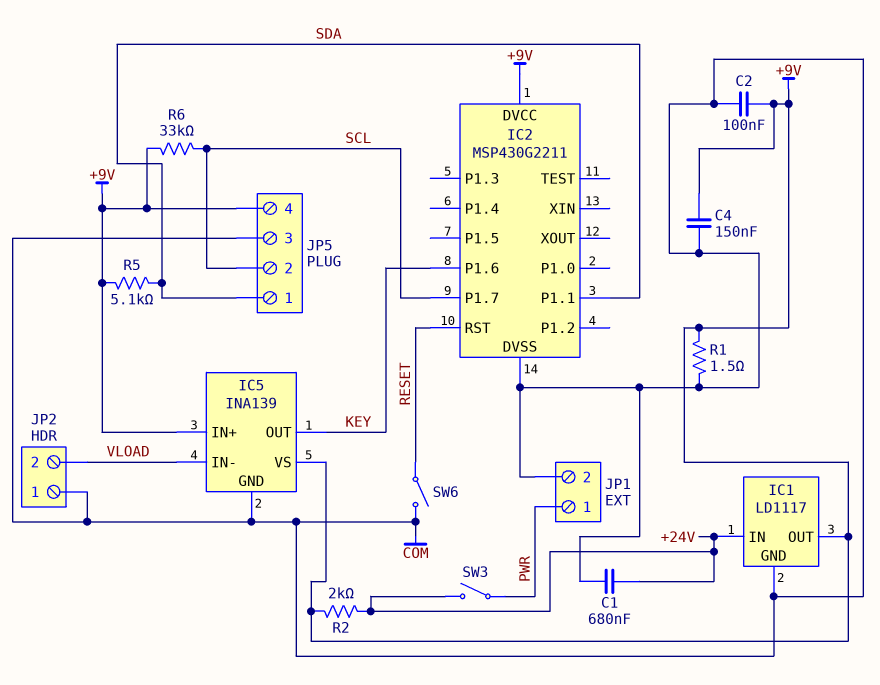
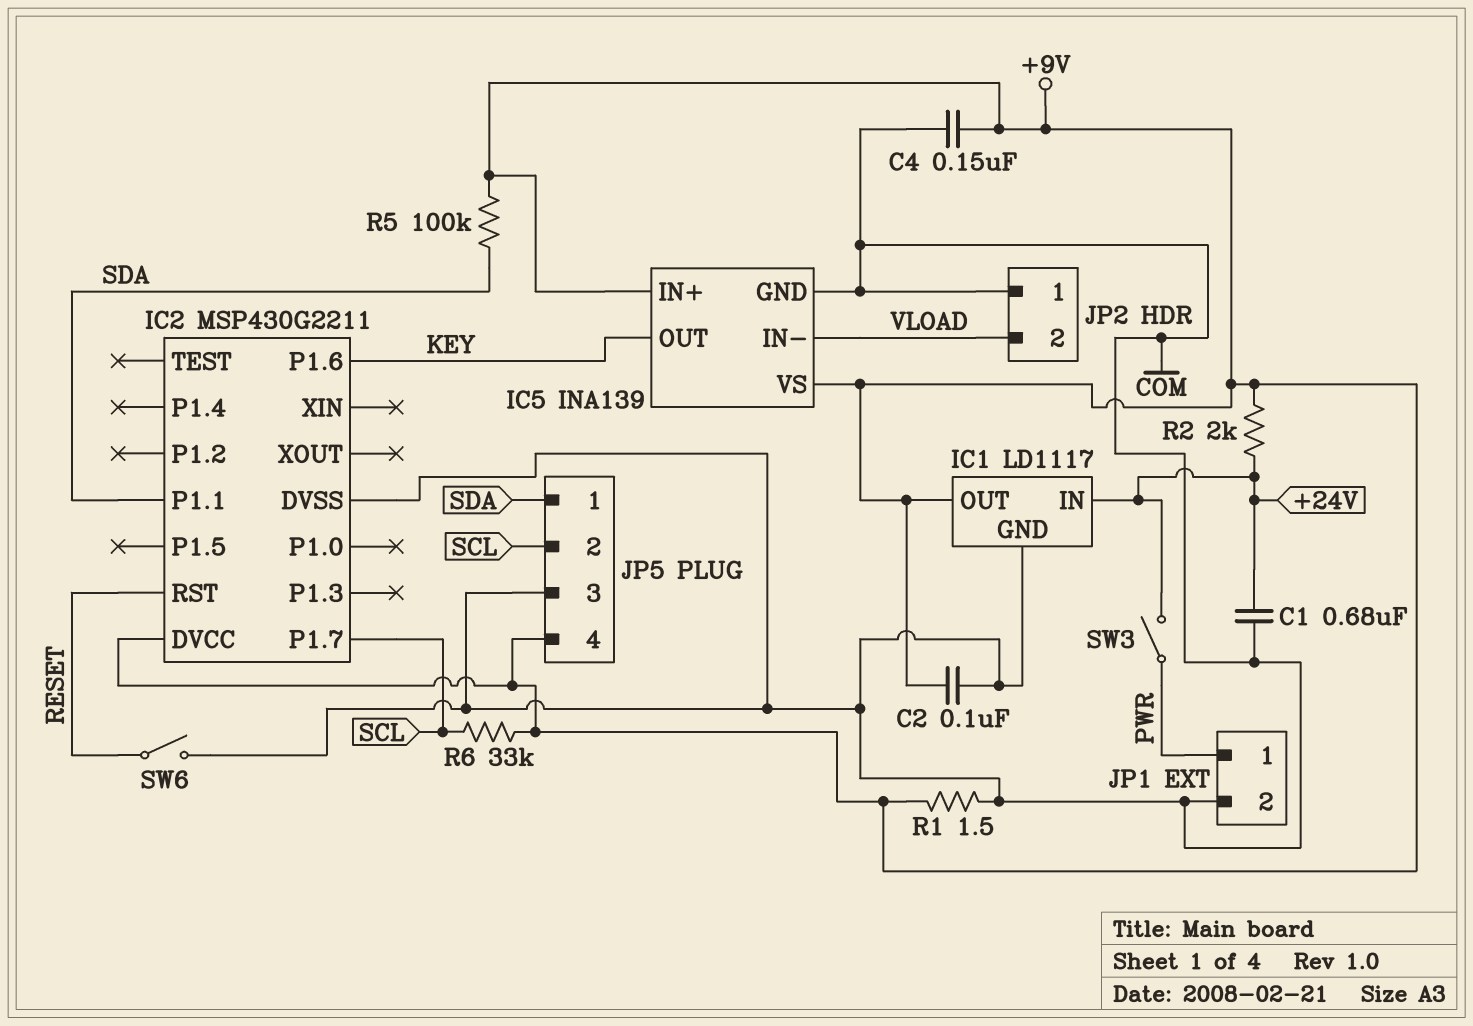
R5: 5.1k (+9V, SDA) -> 100k (+9V, SDA)

